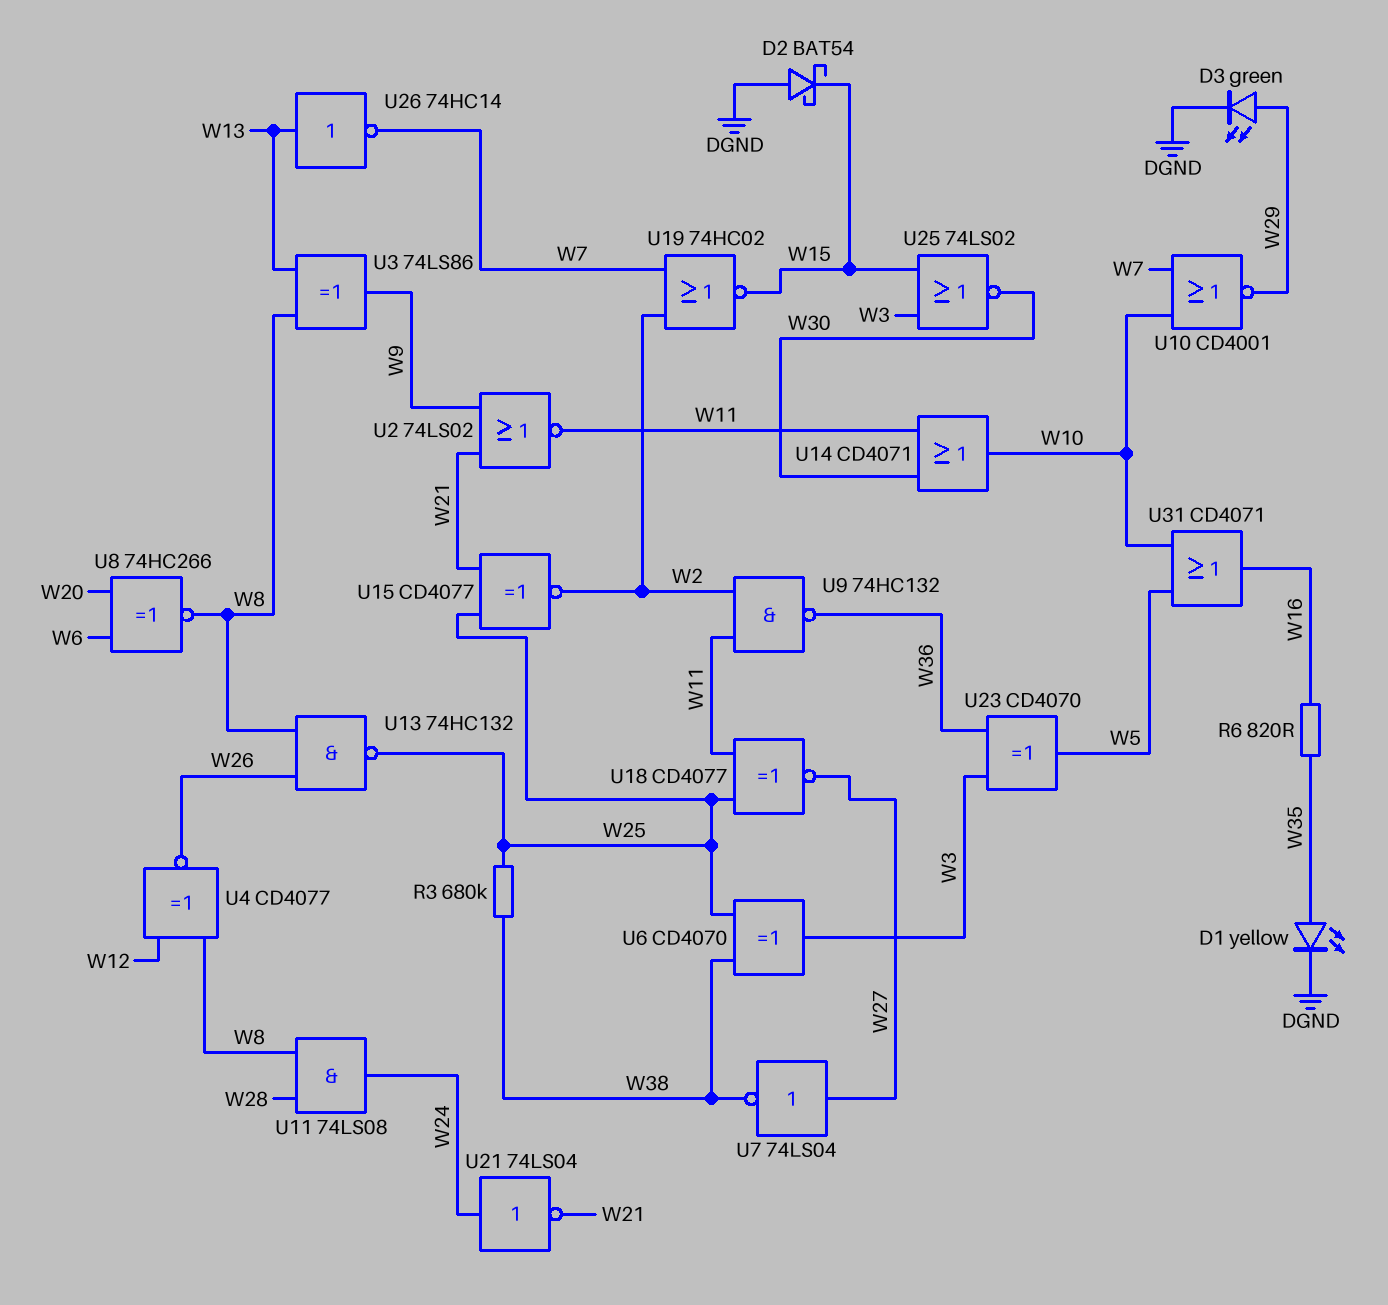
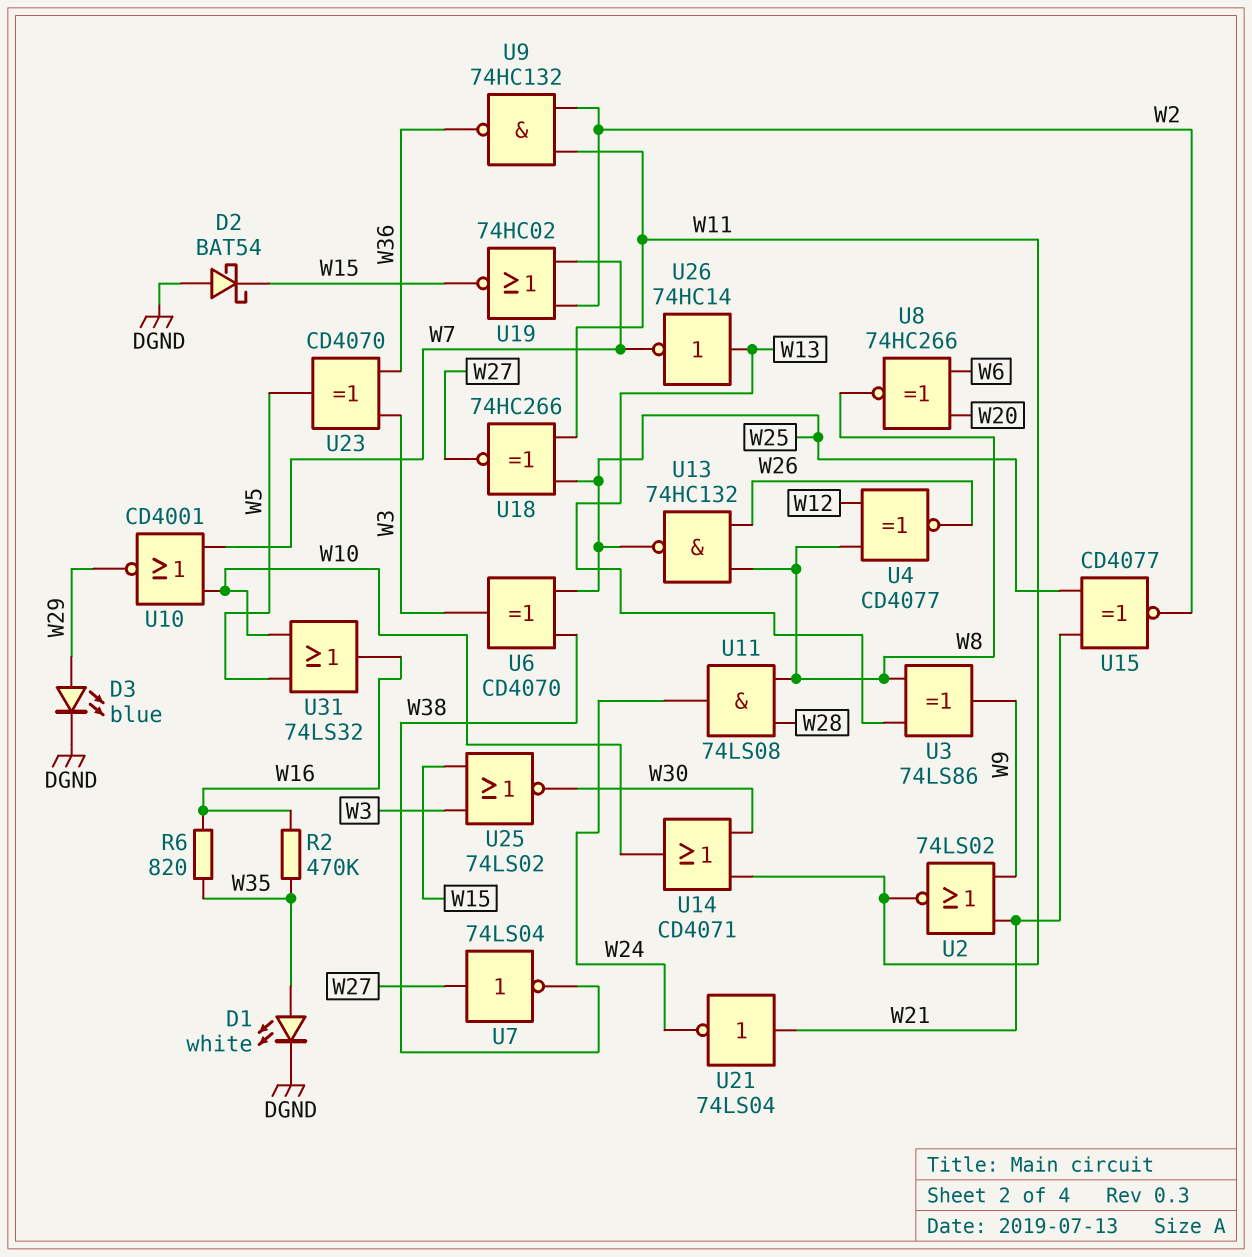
D1: LED yellow (A W35, K DGND) -> LED white (A W35, K DGND)
D3: LED green (A W29, K DGND) -> LED blue (A W29, K DGND)
R2: none -> 470k (W16, W35)
R3: 680k (W25, W38) -> none
U18: XNOR CD4077 (in W11, in W25, out W27) -> XNOR 74HC266 (in W11, in W25, out W27)
U21: NOT 74LS04 (in W24, out W21) -> NOT 74LS04 (in W21, out W24)
U31: OR CD4071 (in W5, in W10, out W16) -> OR 74LS32 (in W5, in W10, out W16)

